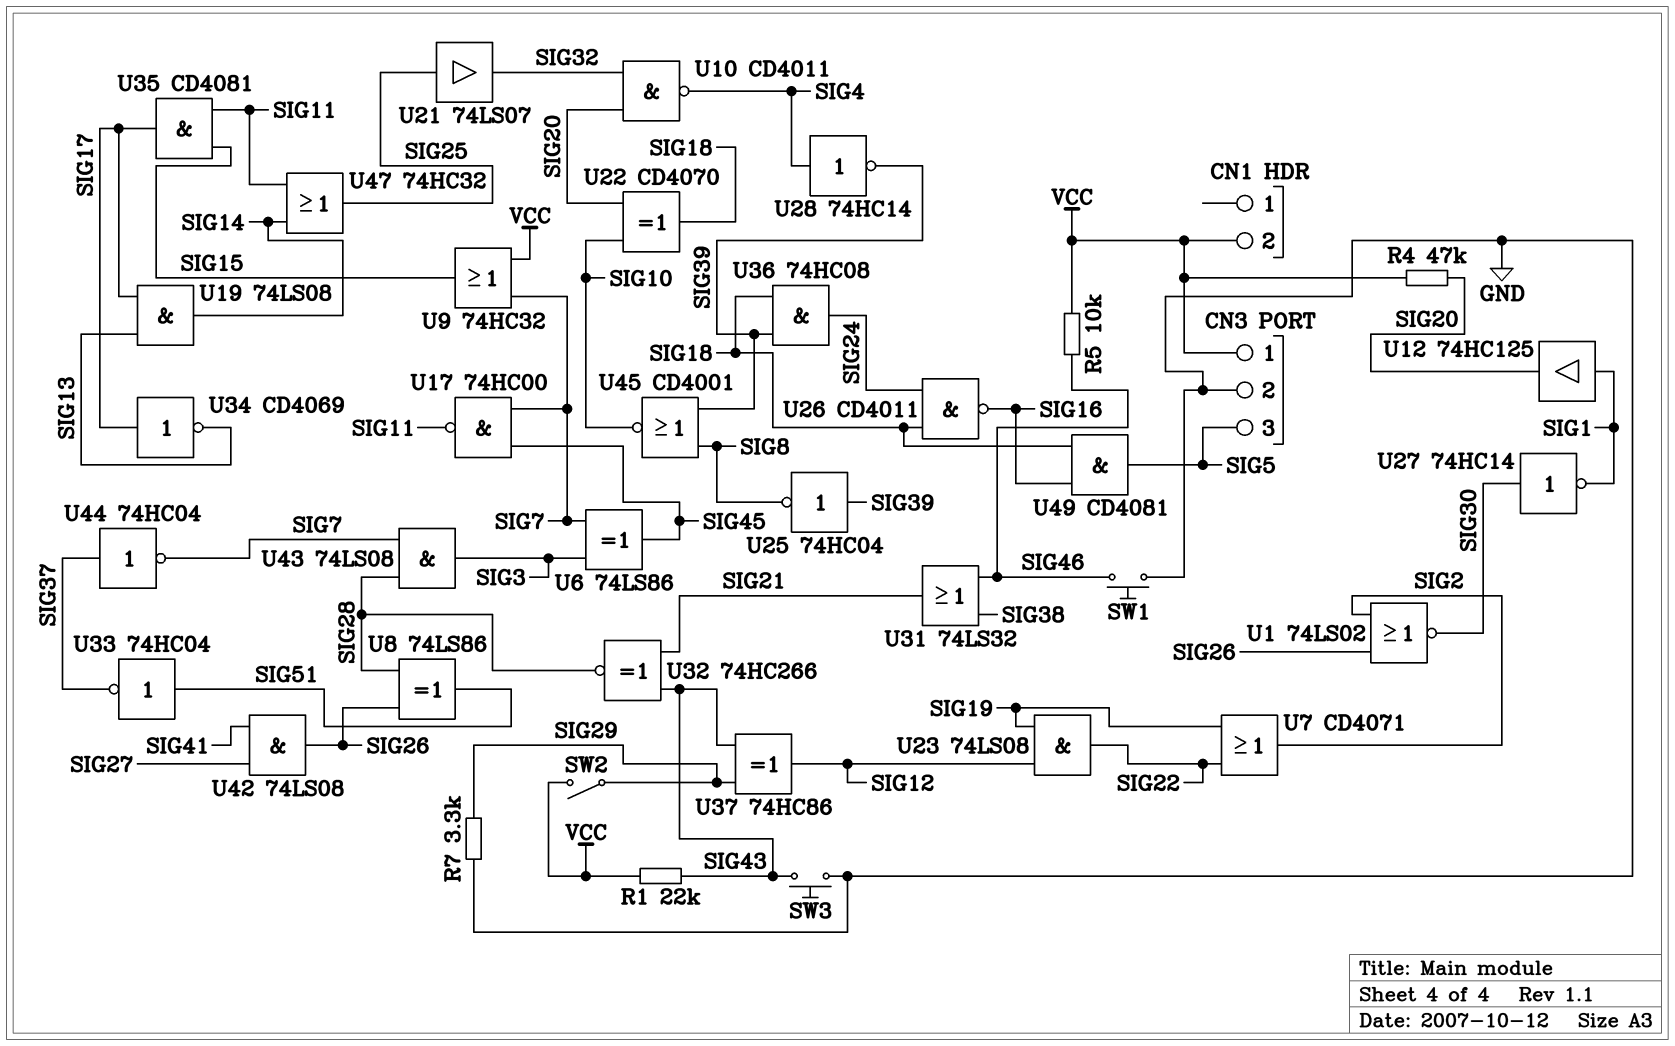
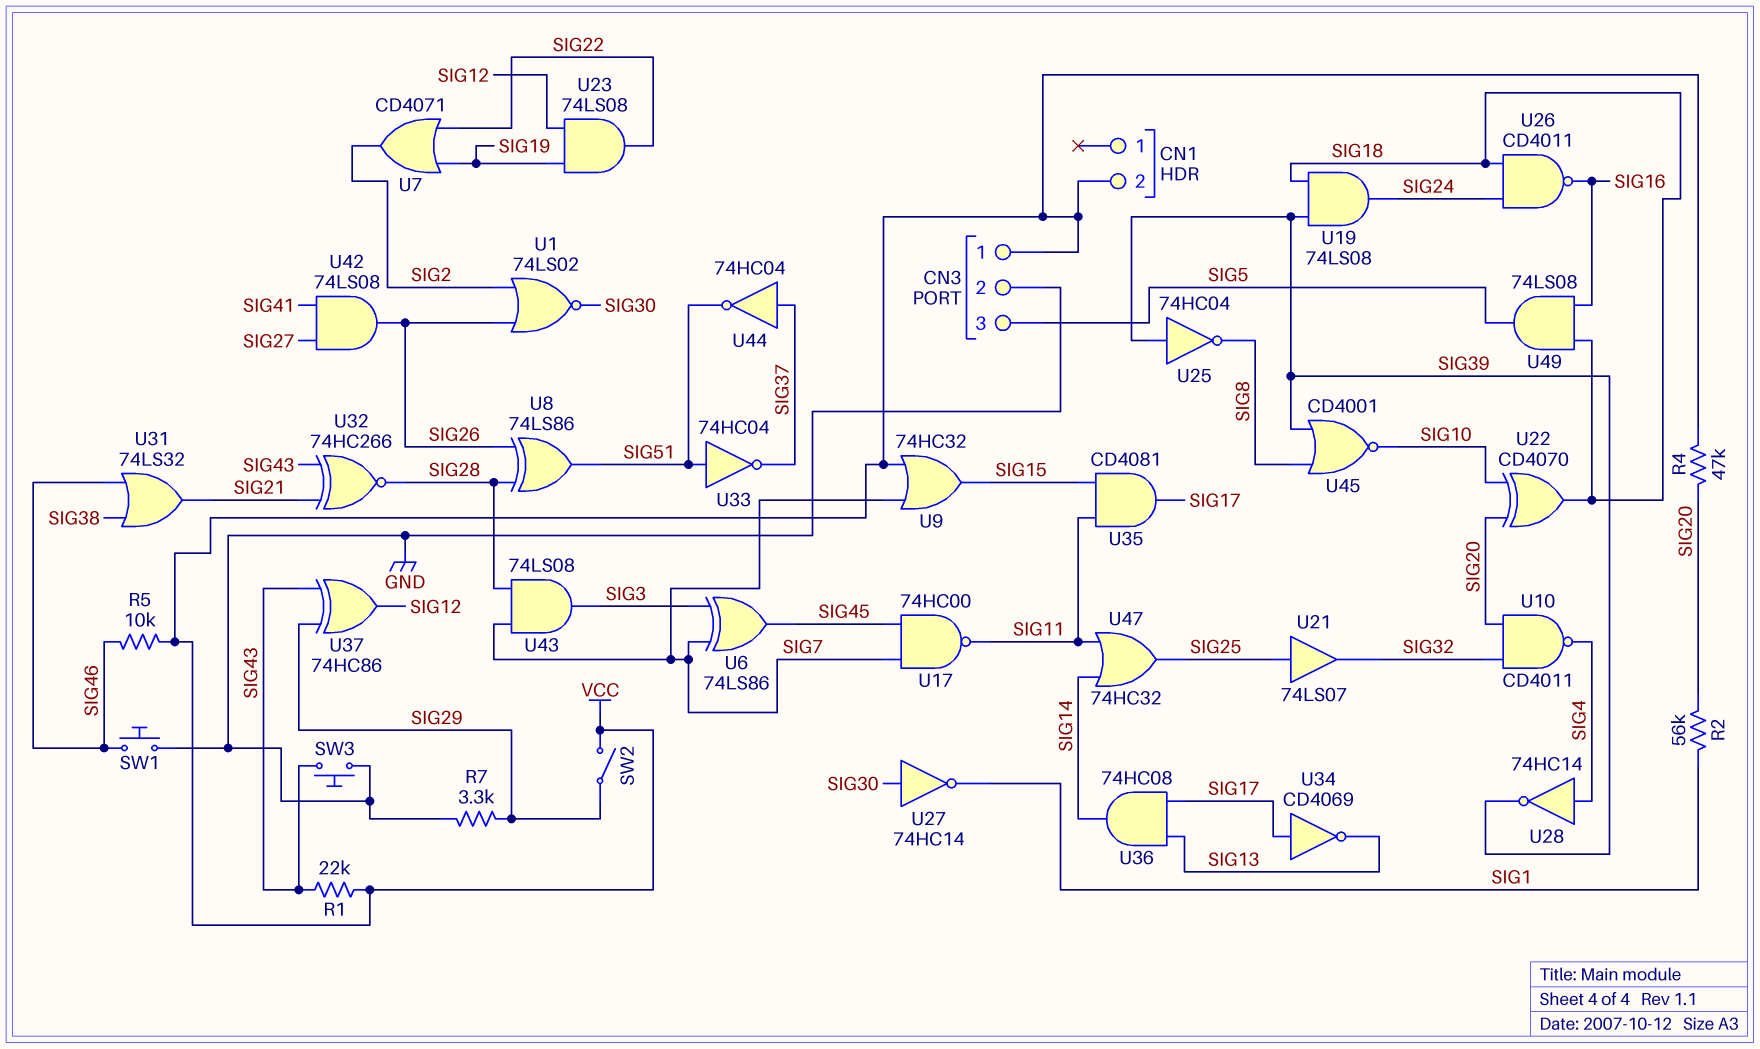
R2: none -> 56k (SIG1, SIG20)
U12: buffer 74HC125 (in SIG1, out SIG20) -> none
U19: AND 74LS08 (in SIG13, in SIG17, out SIG14) -> AND 74LS08 (in SIG18, in SIG39, out SIG24)
U36: AND 74HC08 (in SIG18, in SIG39, out SIG24) -> AND 74HC08 (in SIG13, in SIG17, out SIG14)
U44: NOT 74HC04 (in SIG37, out SIG7) -> NOT 74HC04 (in SIG37, out SIG51)
U49: AND CD4081 (in SIG16, in SIG18, out SIG5) -> AND 74LS08 (in SIG16, in SIG18, out SIG5)

